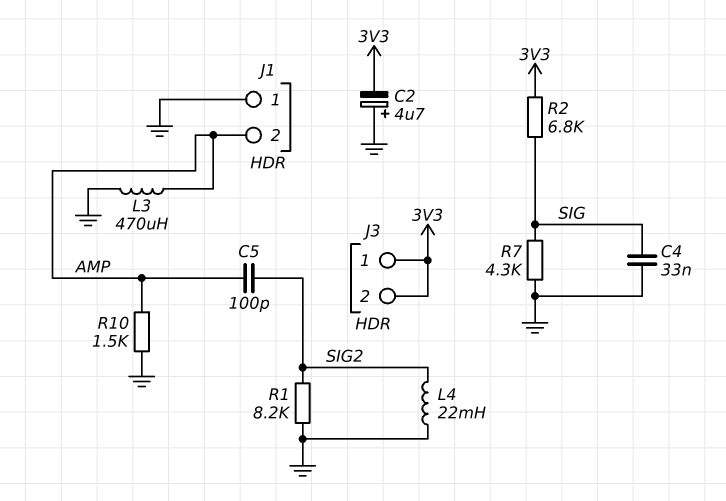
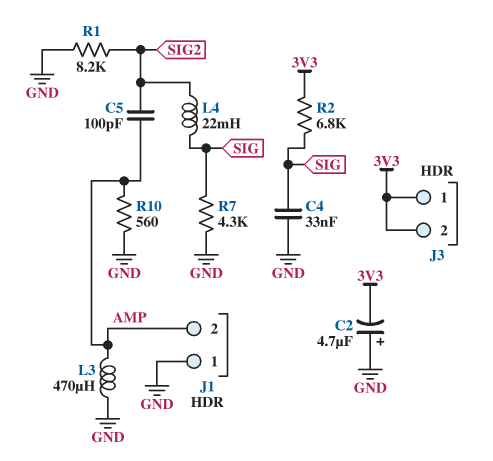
L4: 22mH (GND, SIG2) -> 22mH (SIG, SIG2)
R10: 1.5k (AMP, GND) -> 560 (AMP, GND)

